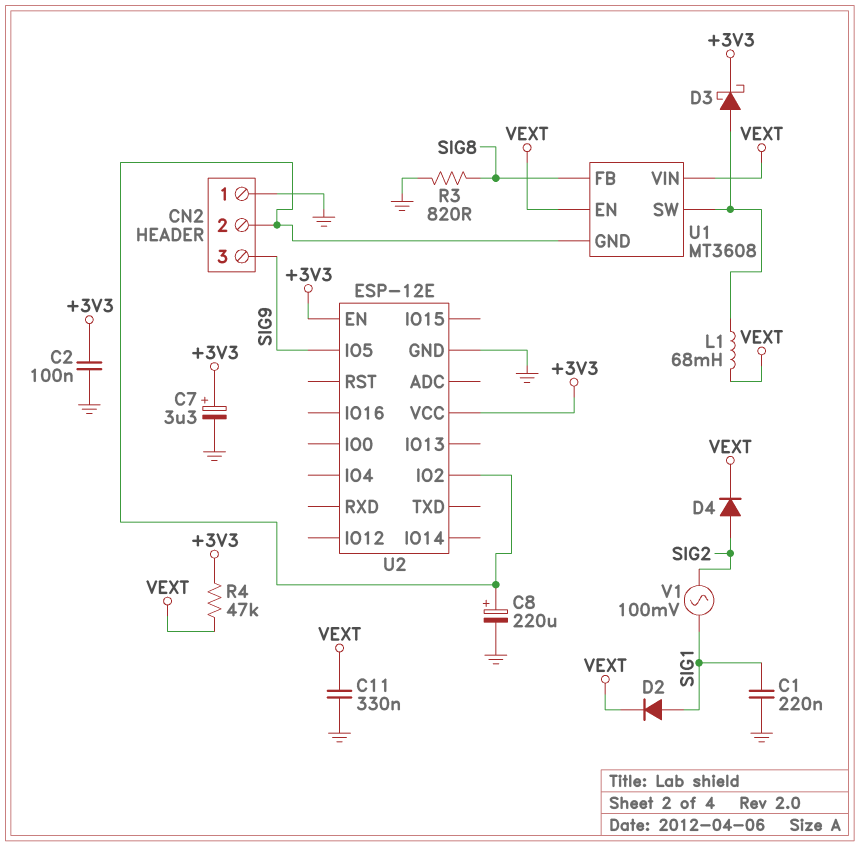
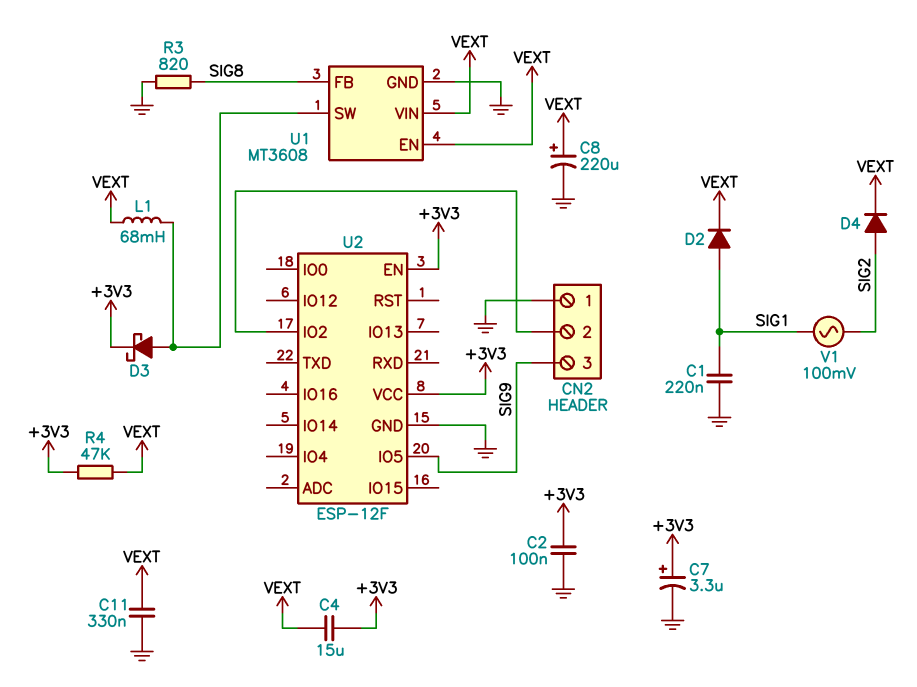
C4: none -> 15uF (+3V3, VEXT)
C8: 220uF (plus CN2/2, minus GND) -> 220uF (plus VEXT, minus GND)
U1 pin GND: CN2/2 -> GND
U2: ESP-12E -> ESP-12F

